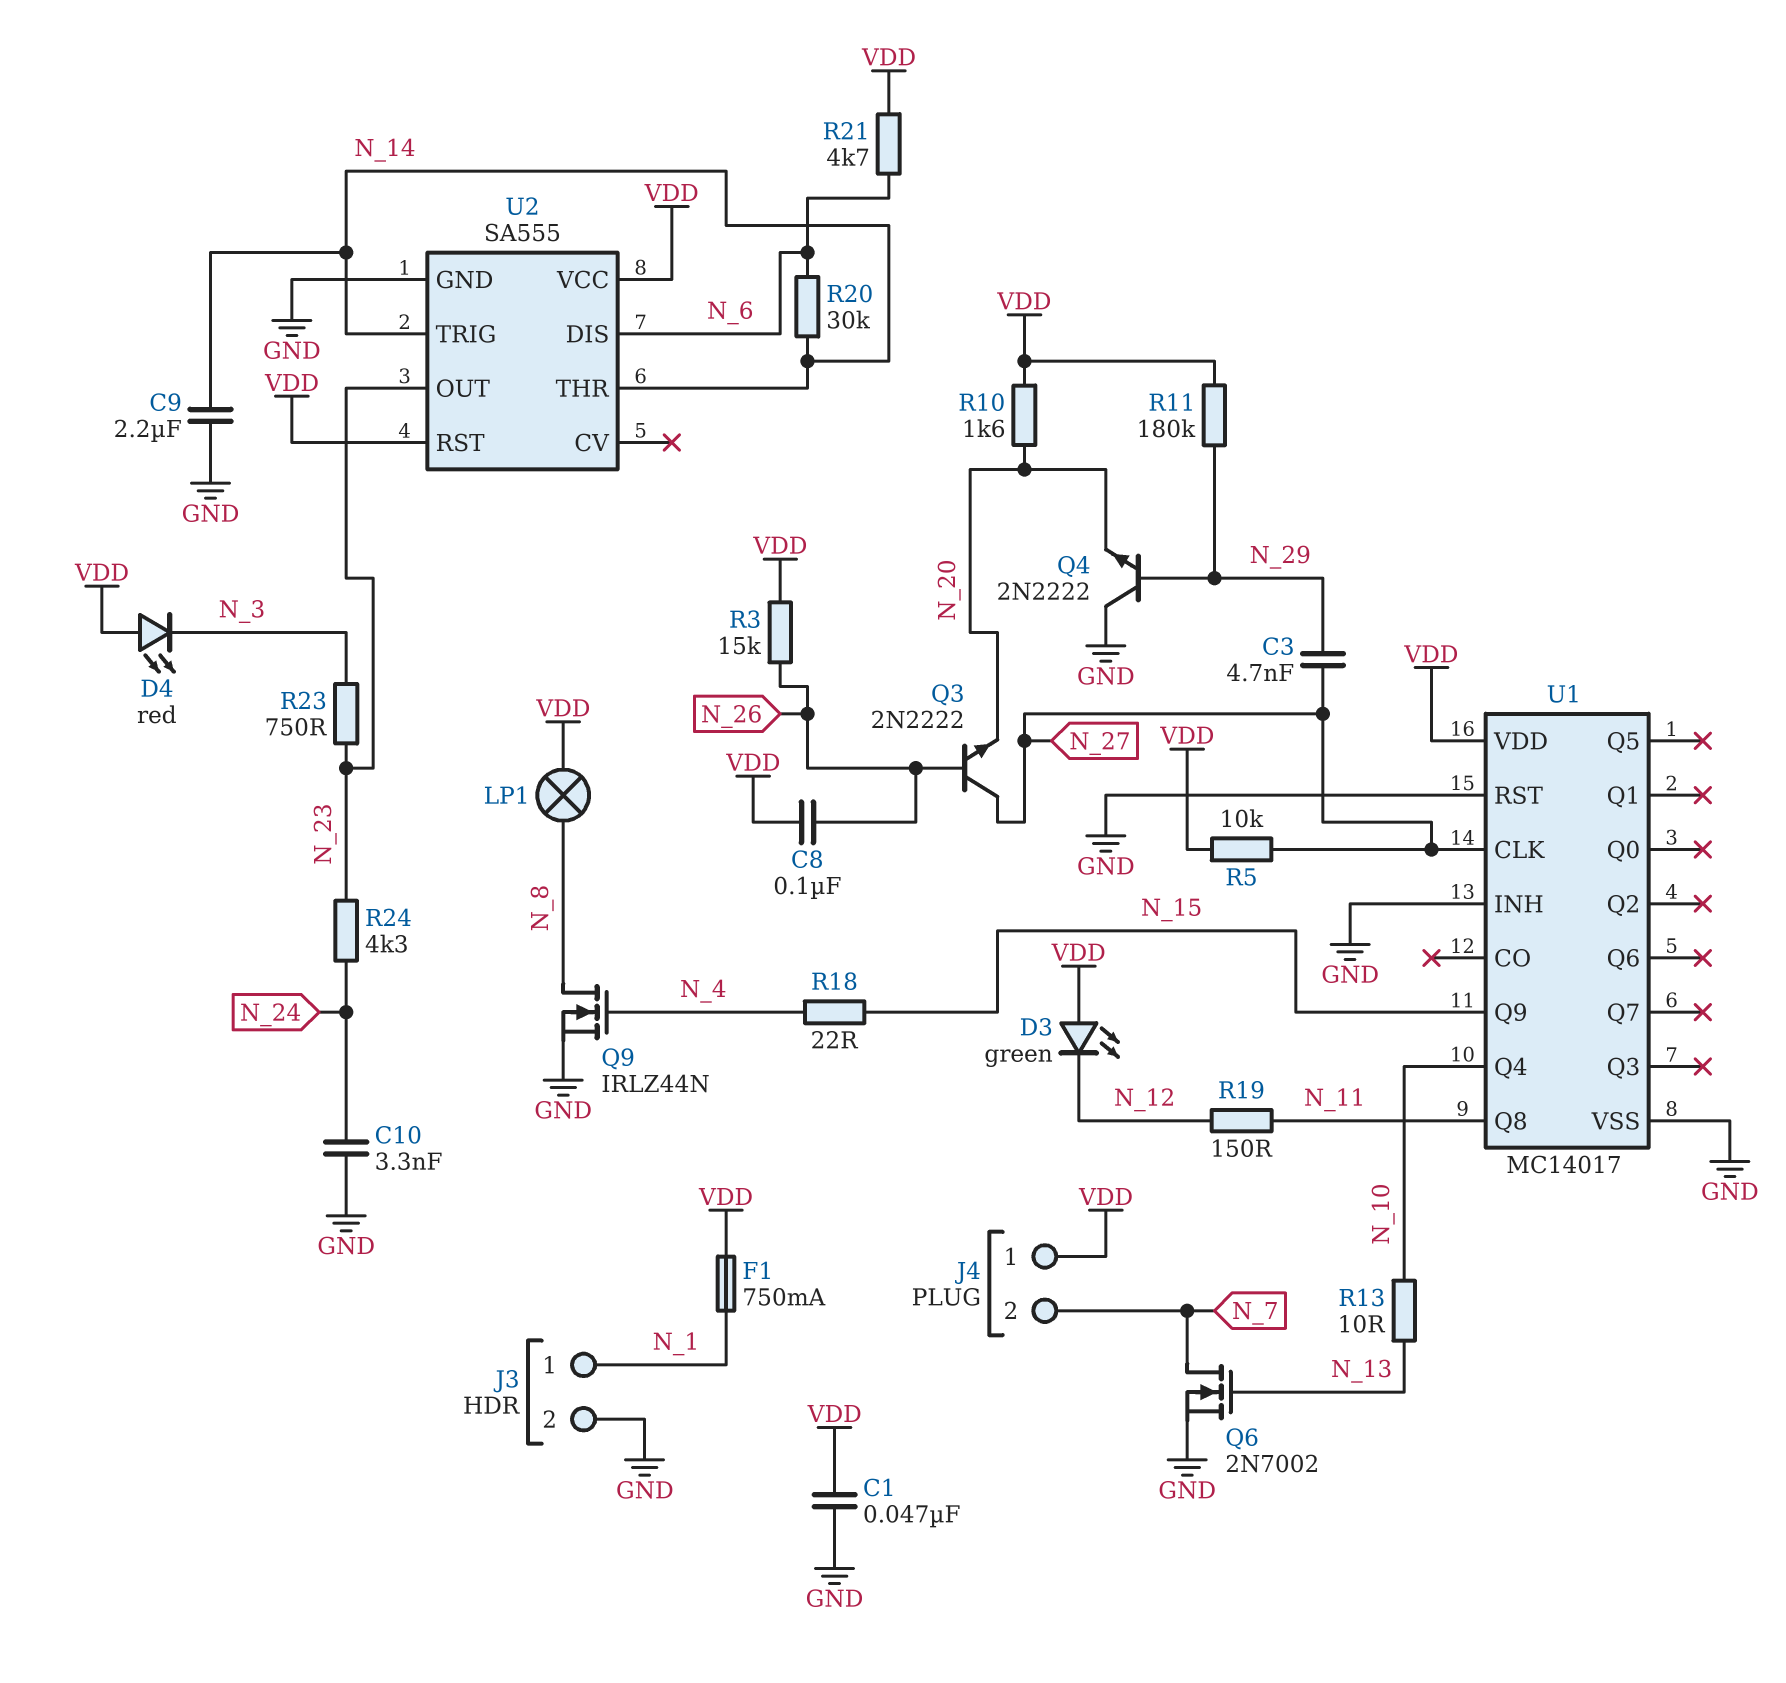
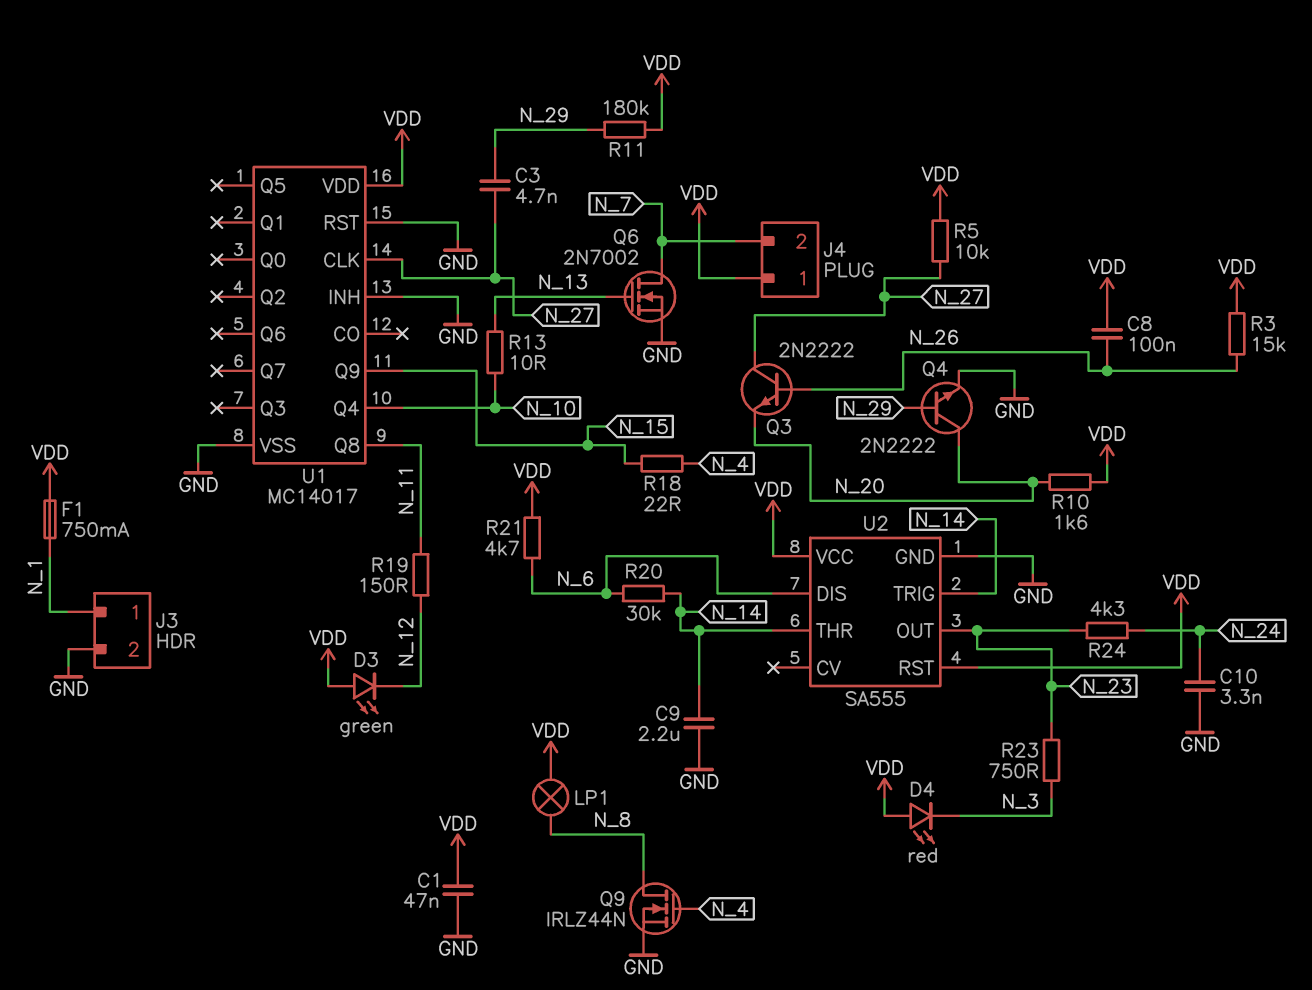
Q4: NPN 2N2222 (B N_29, C GND, E N_20) -> NPN 2N2222 (B N_29, C N_20, E GND)

